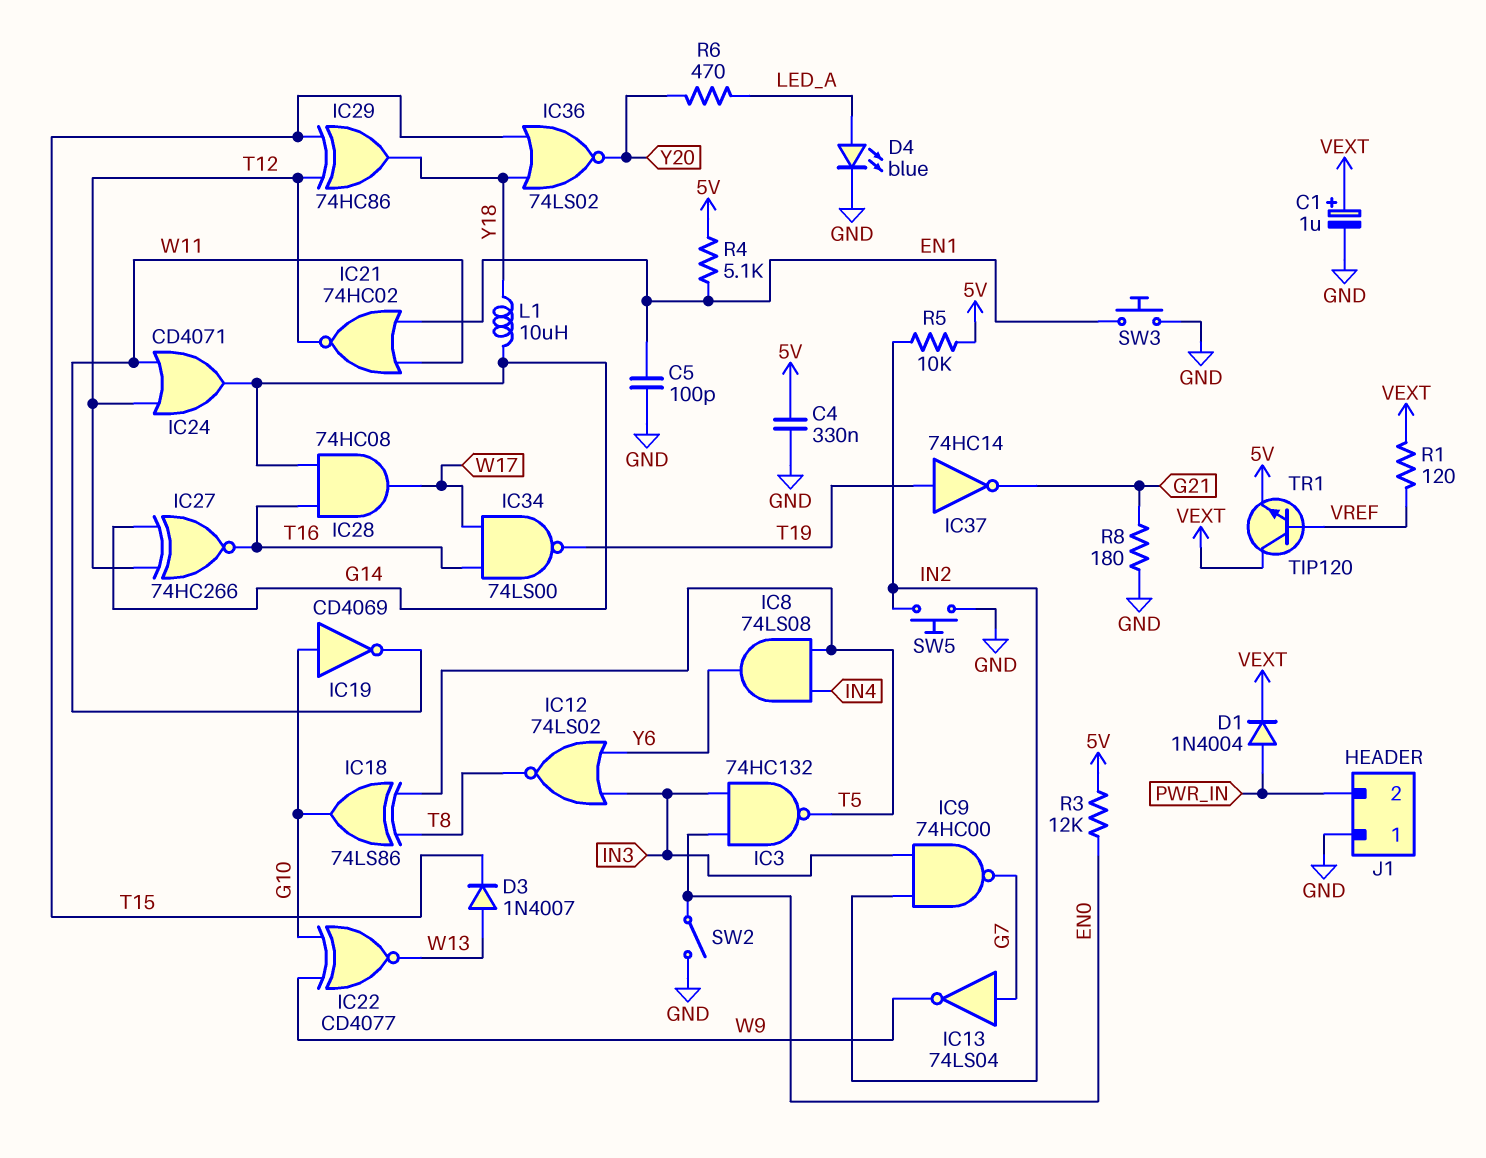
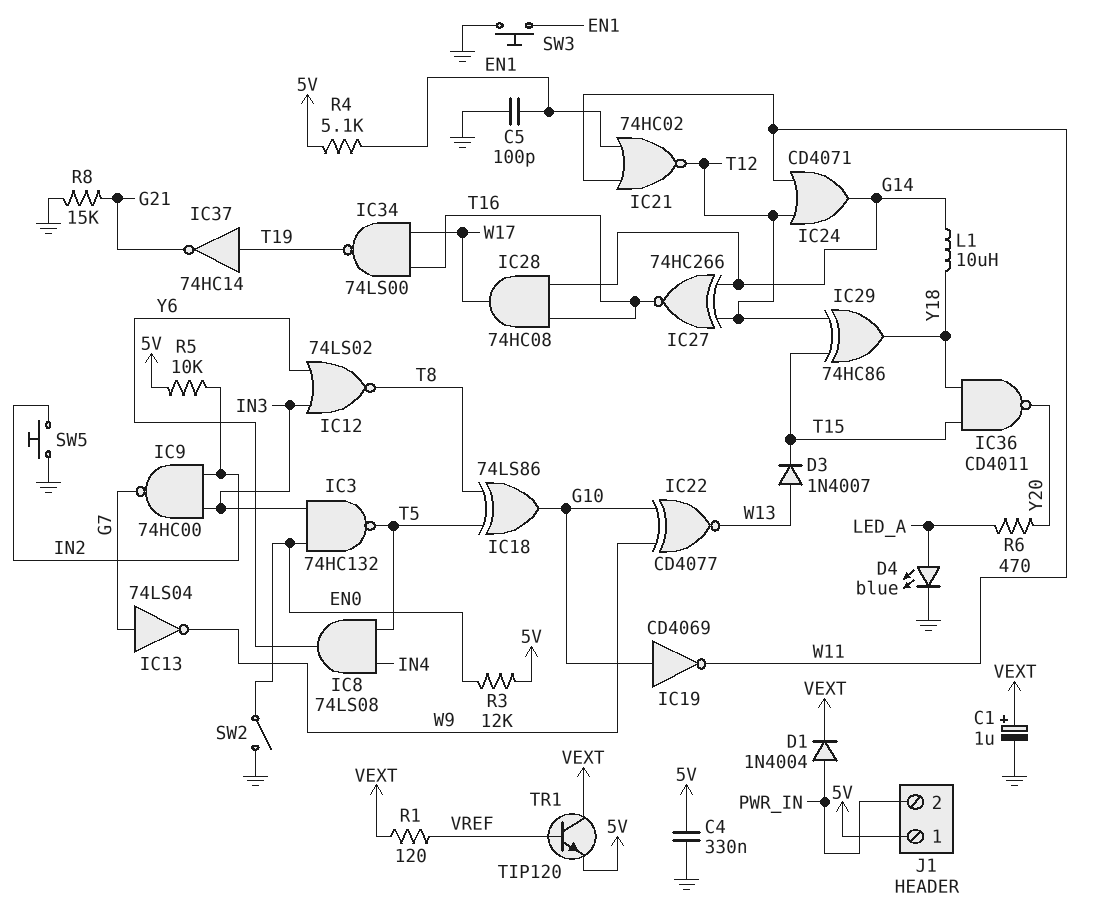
IC36: NOR 74LS02 (in T15, in Y18, out Y20) -> NAND CD4011 (in T15, in Y18, out Y20)
J1 pin 1: GND -> 5V
R8: 180 (G21, GND) -> 15k (G21, GND)

